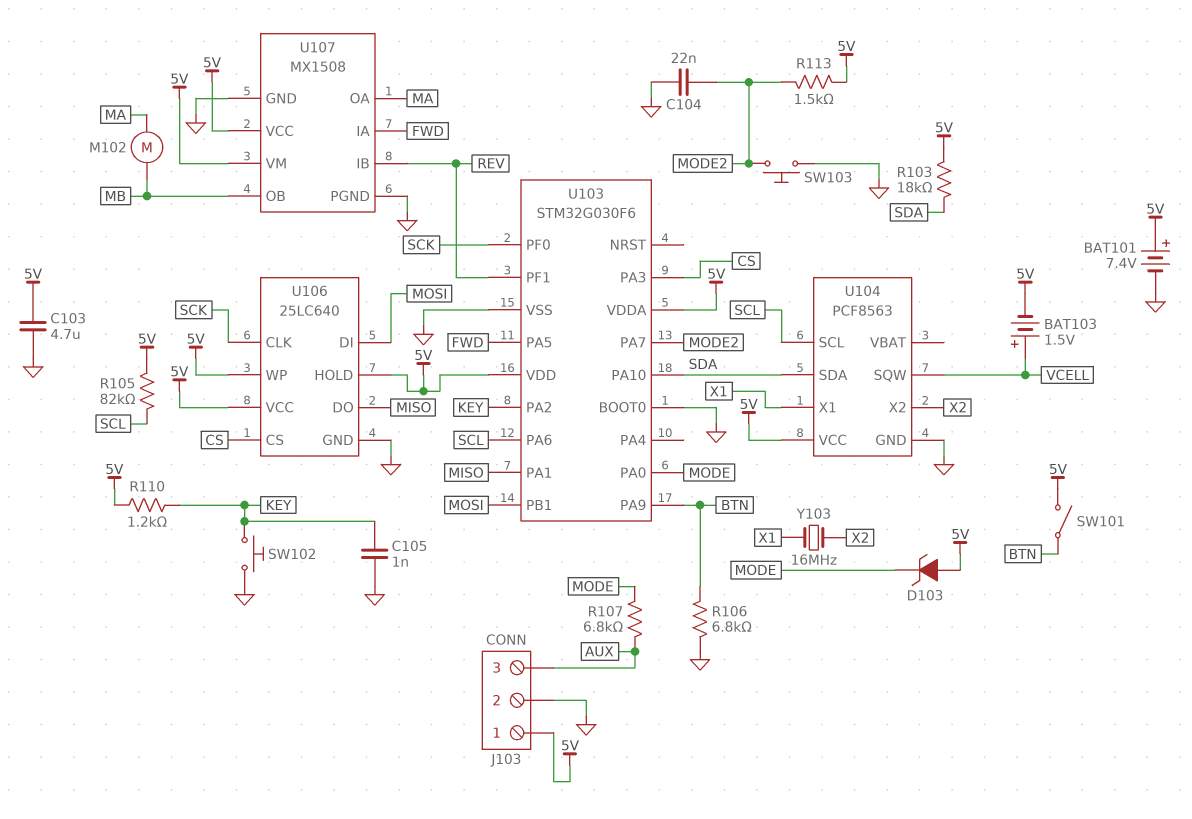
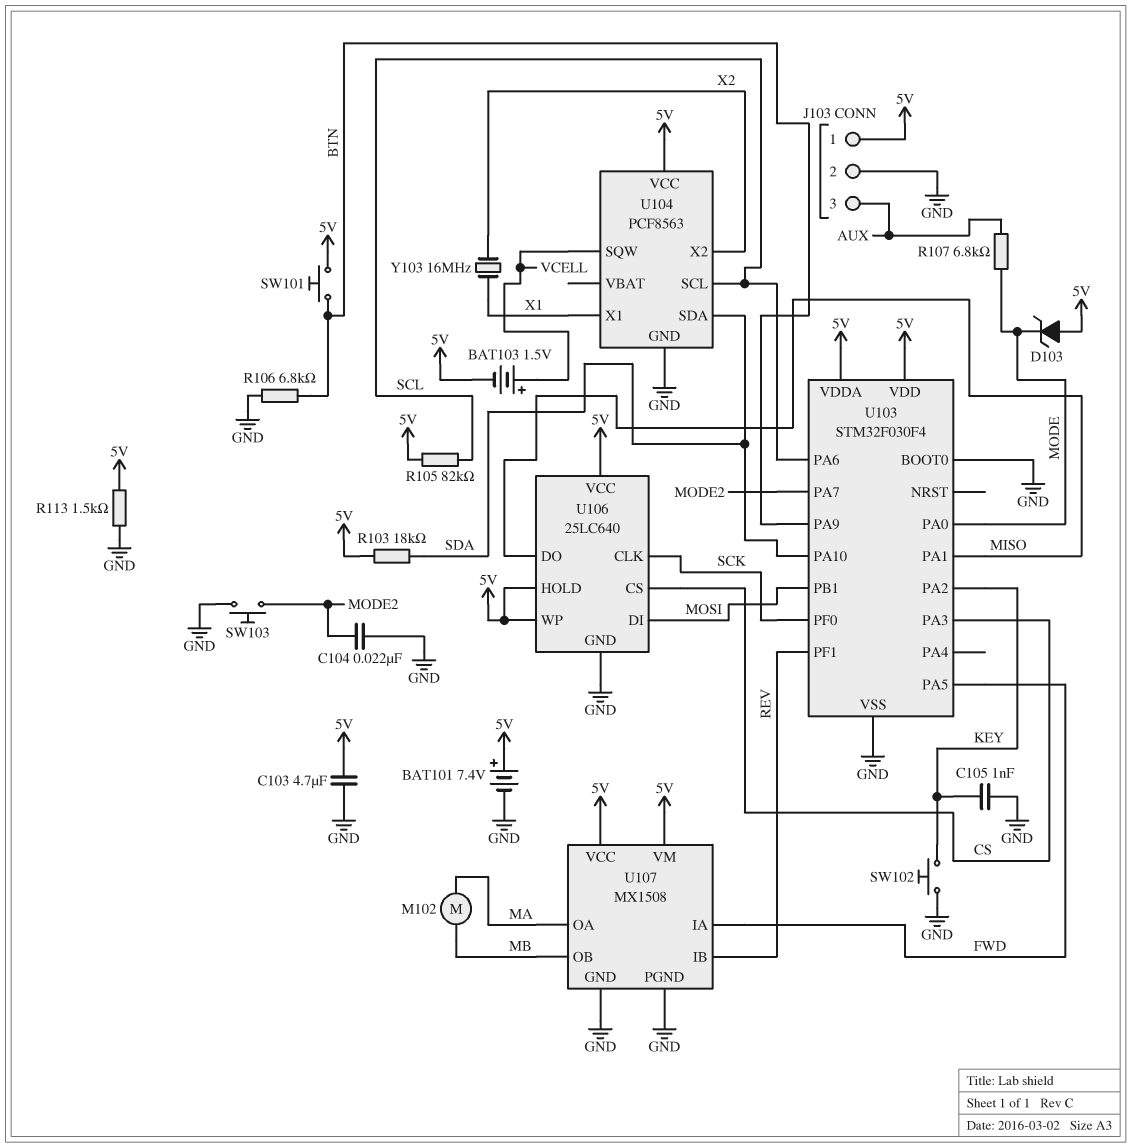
R110: 1.2k (5V, KEY) -> none
R113: 1.5k (5V, MODE2) -> 1.5k (5V, GND)
SW101: switch (5V, BTN) -> button (5V, BTN)
U103: STM32G030F6 -> STM32F030F4

